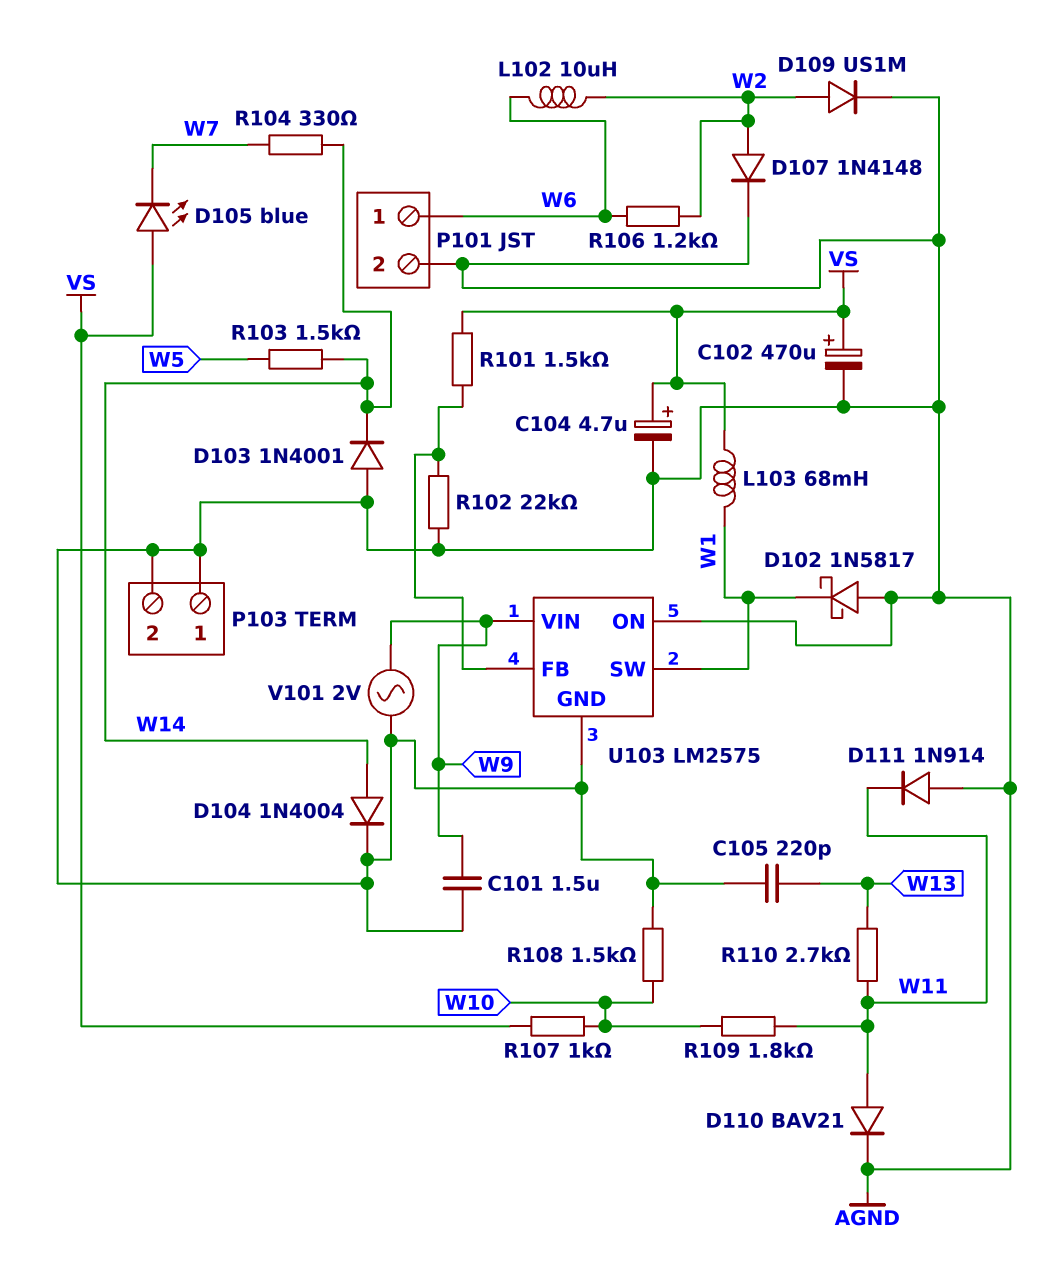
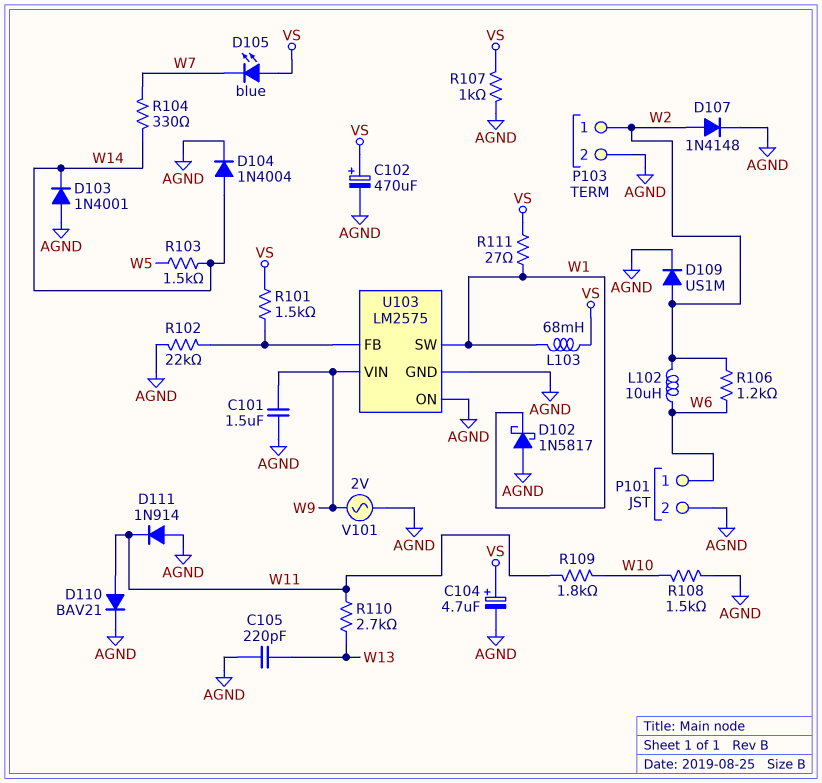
P103 pin 1: AGND -> W2
R107: 1k (VS, W10) -> 1k (AGND, VS)
R111: none -> 27 (VS, W1)

